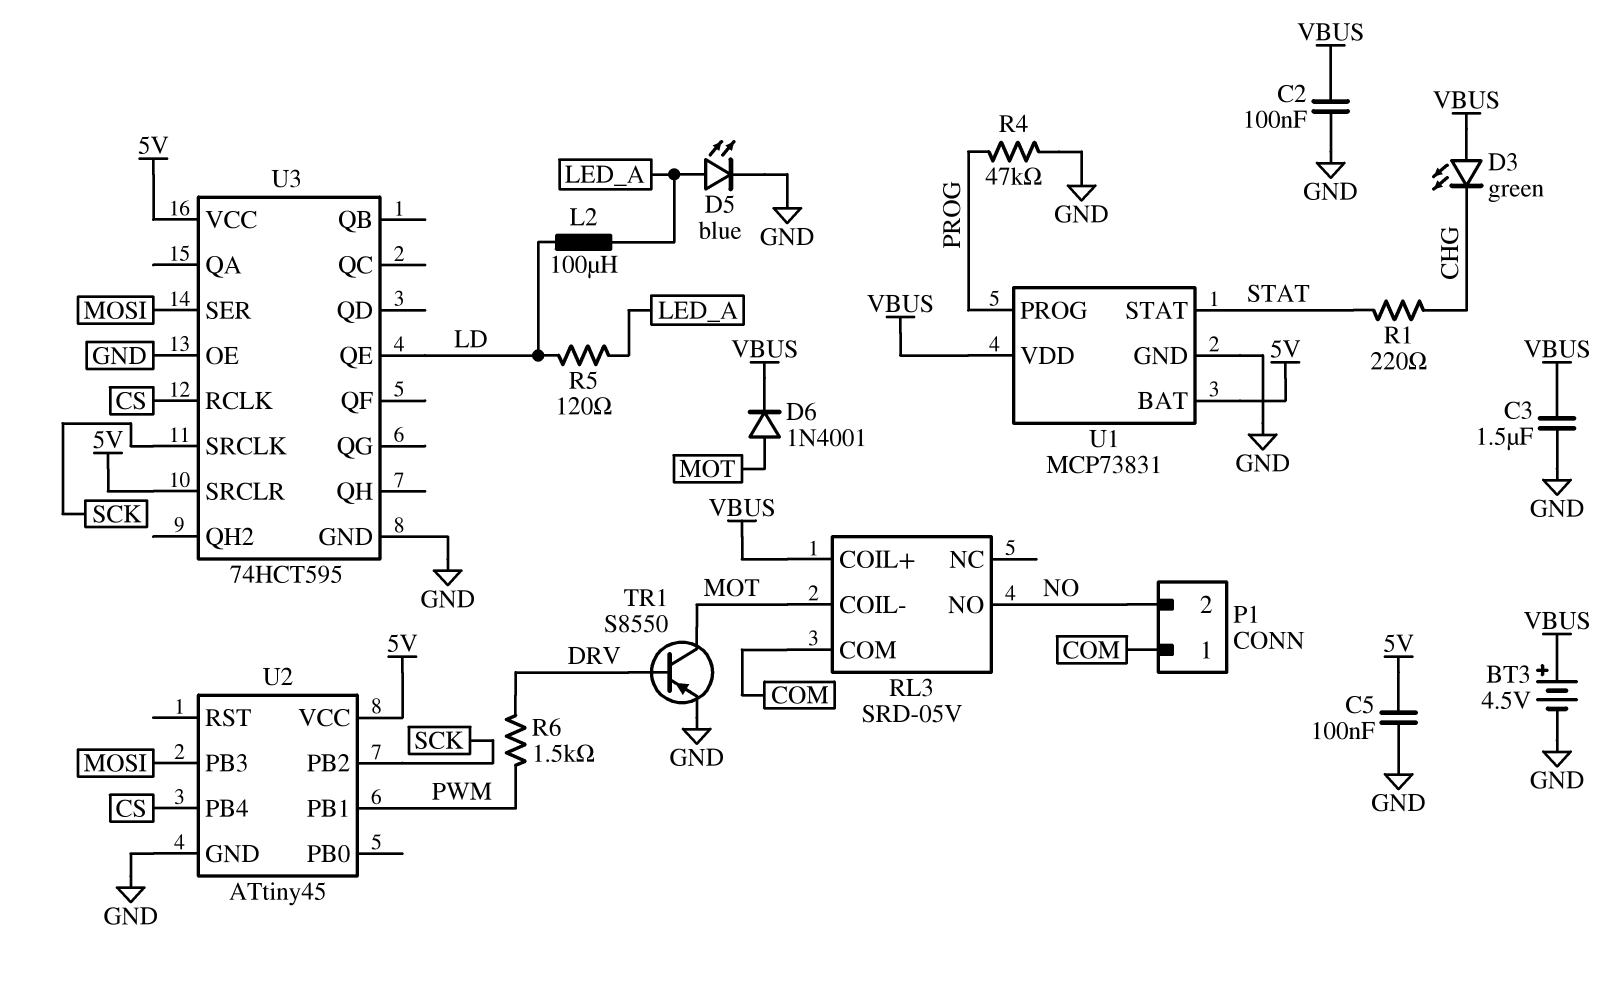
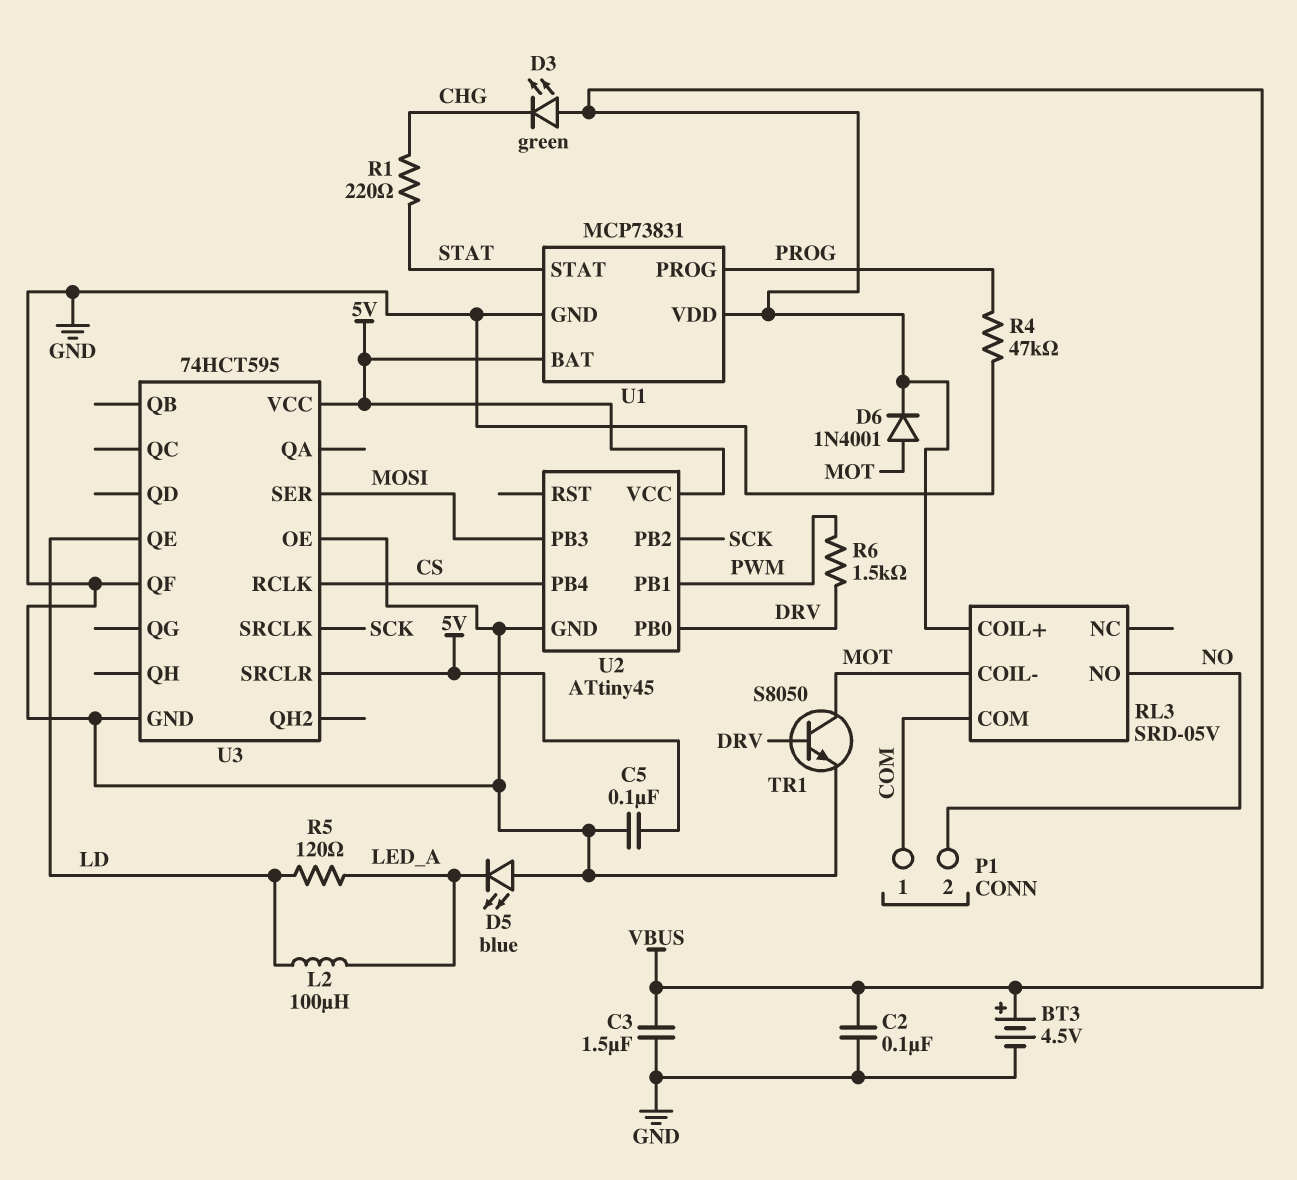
D5: LED blue (A LED_A, K GND) -> LED blue (A GND, K LED_A)
TR1: PNP S8550 (B DRV, C MOT, E GND) -> NPN S8050 (B DRV, C MOT, E GND)
U2 pin PB0: none -> DRV
U3 pin QF: none -> GND

